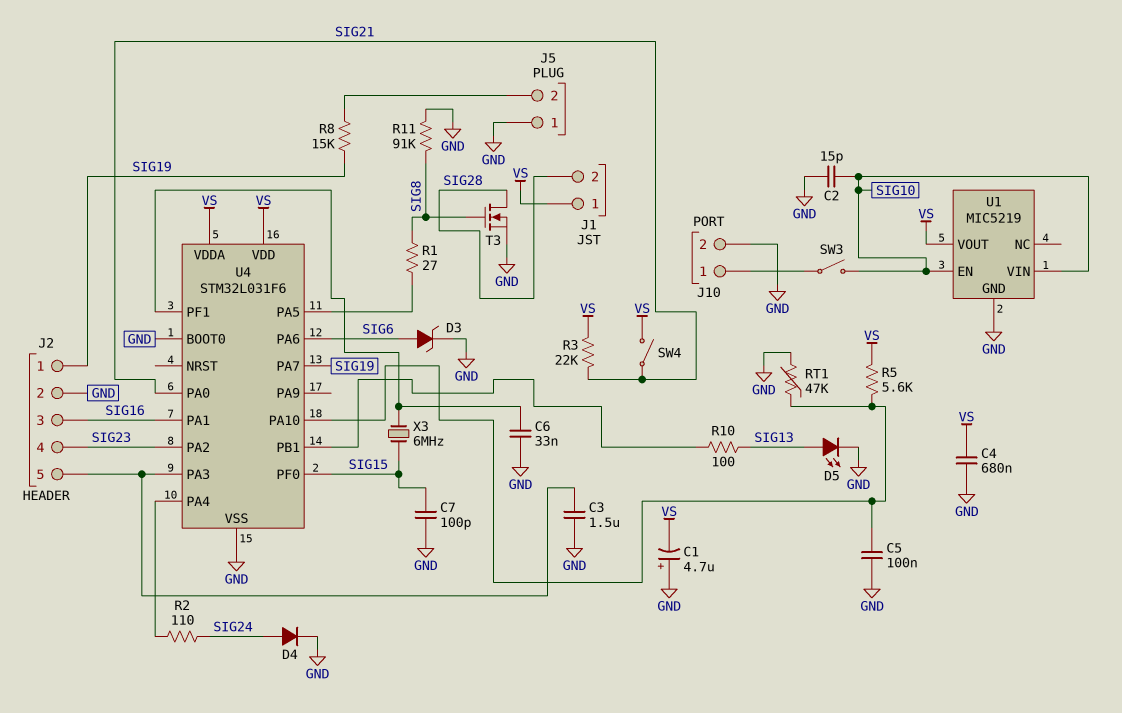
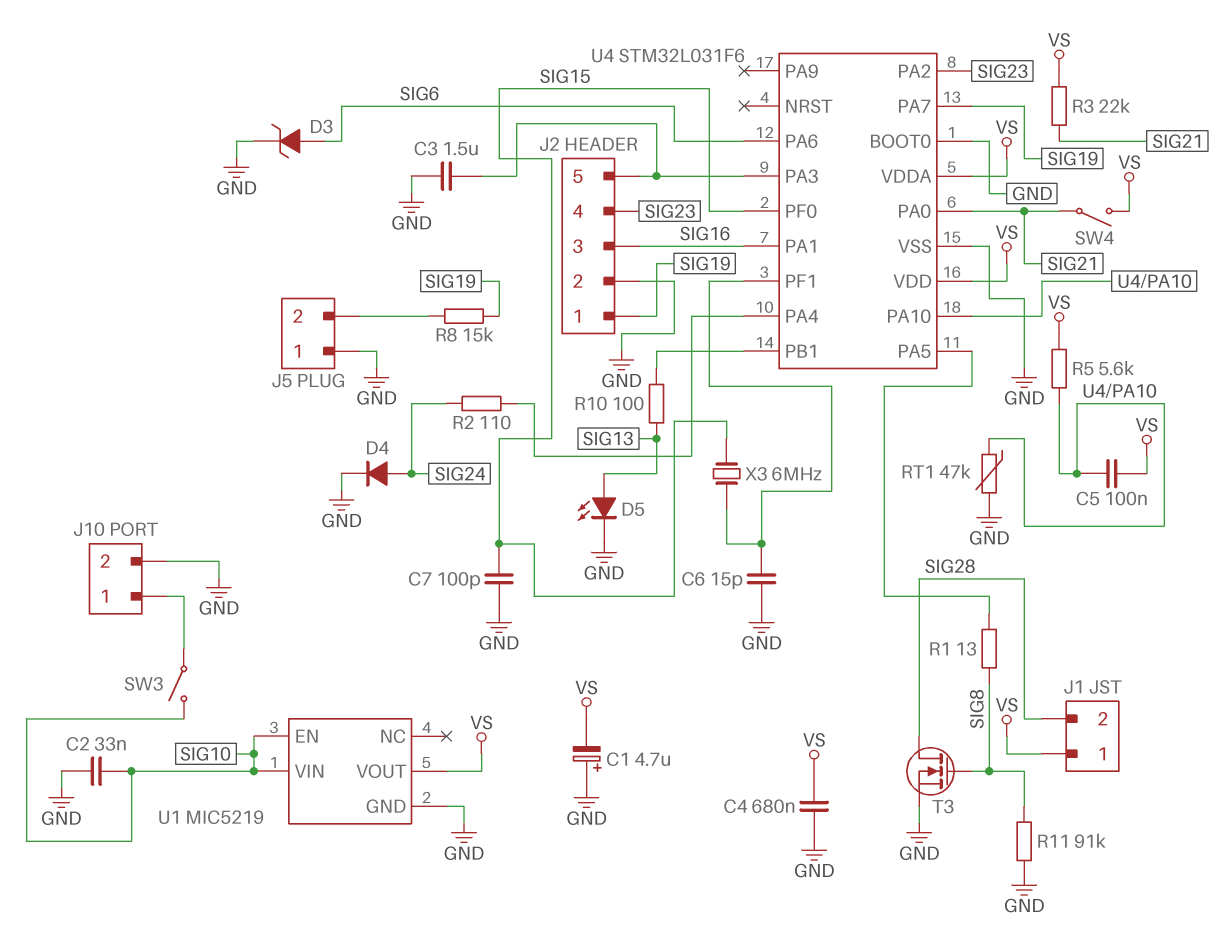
C2: 15pF (GND, SIG10) -> 33nF (GND, SIG10)
C5: 100nF (GND, U4/PA10) -> 100nF (U4/PA10, VS)
C6: 33nF (GND, U4/PF1) -> 15pF (GND, U4/PF1)
R1: 27 (SIG8, U4/PA5) -> 13 (SIG8, U4/PA5)

